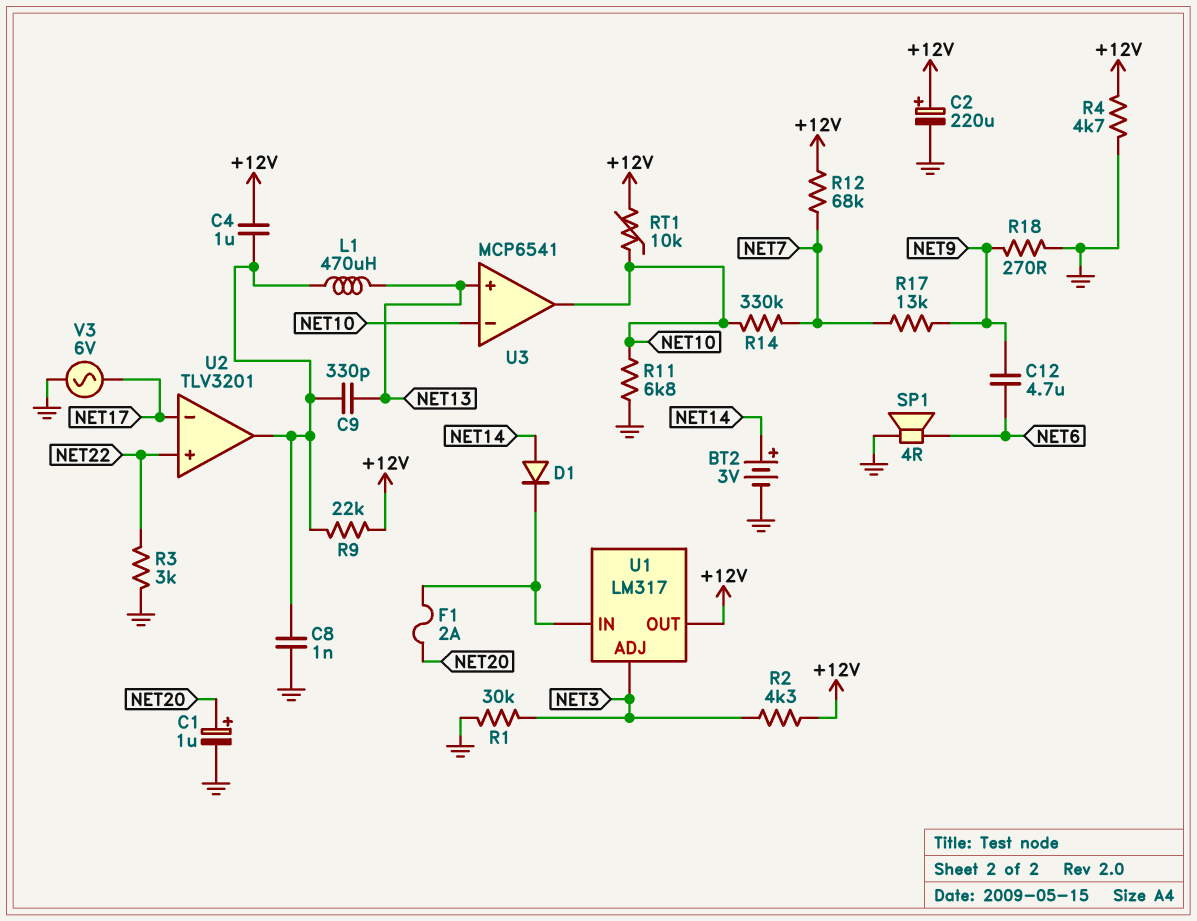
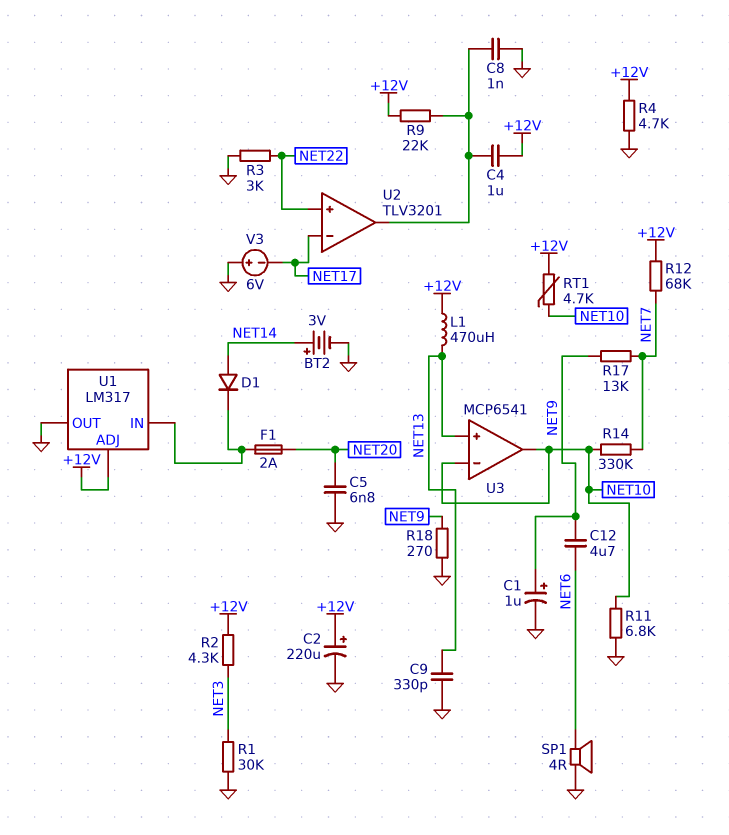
C1: 1uF (plus NET20, minus GND) -> 1uF (plus NET9, minus GND)
C5: none -> 6.8nF (GND, NET20)
C9: 330pF (NET13, U2/out) -> 330pF (GND, NET13)
L1: 470uH (NET13, U2/out) -> 470uH (+12V, NET13)
RT1: 10k (+12V, NET10) -> 4.7k (+12V, NET10)
U1 pin ADJ: NET3 -> +12V
U1 pin OUT: +12V -> GND
V3: AC 6V (GND, NET17) -> 6V (plus GND, minus NET17)

